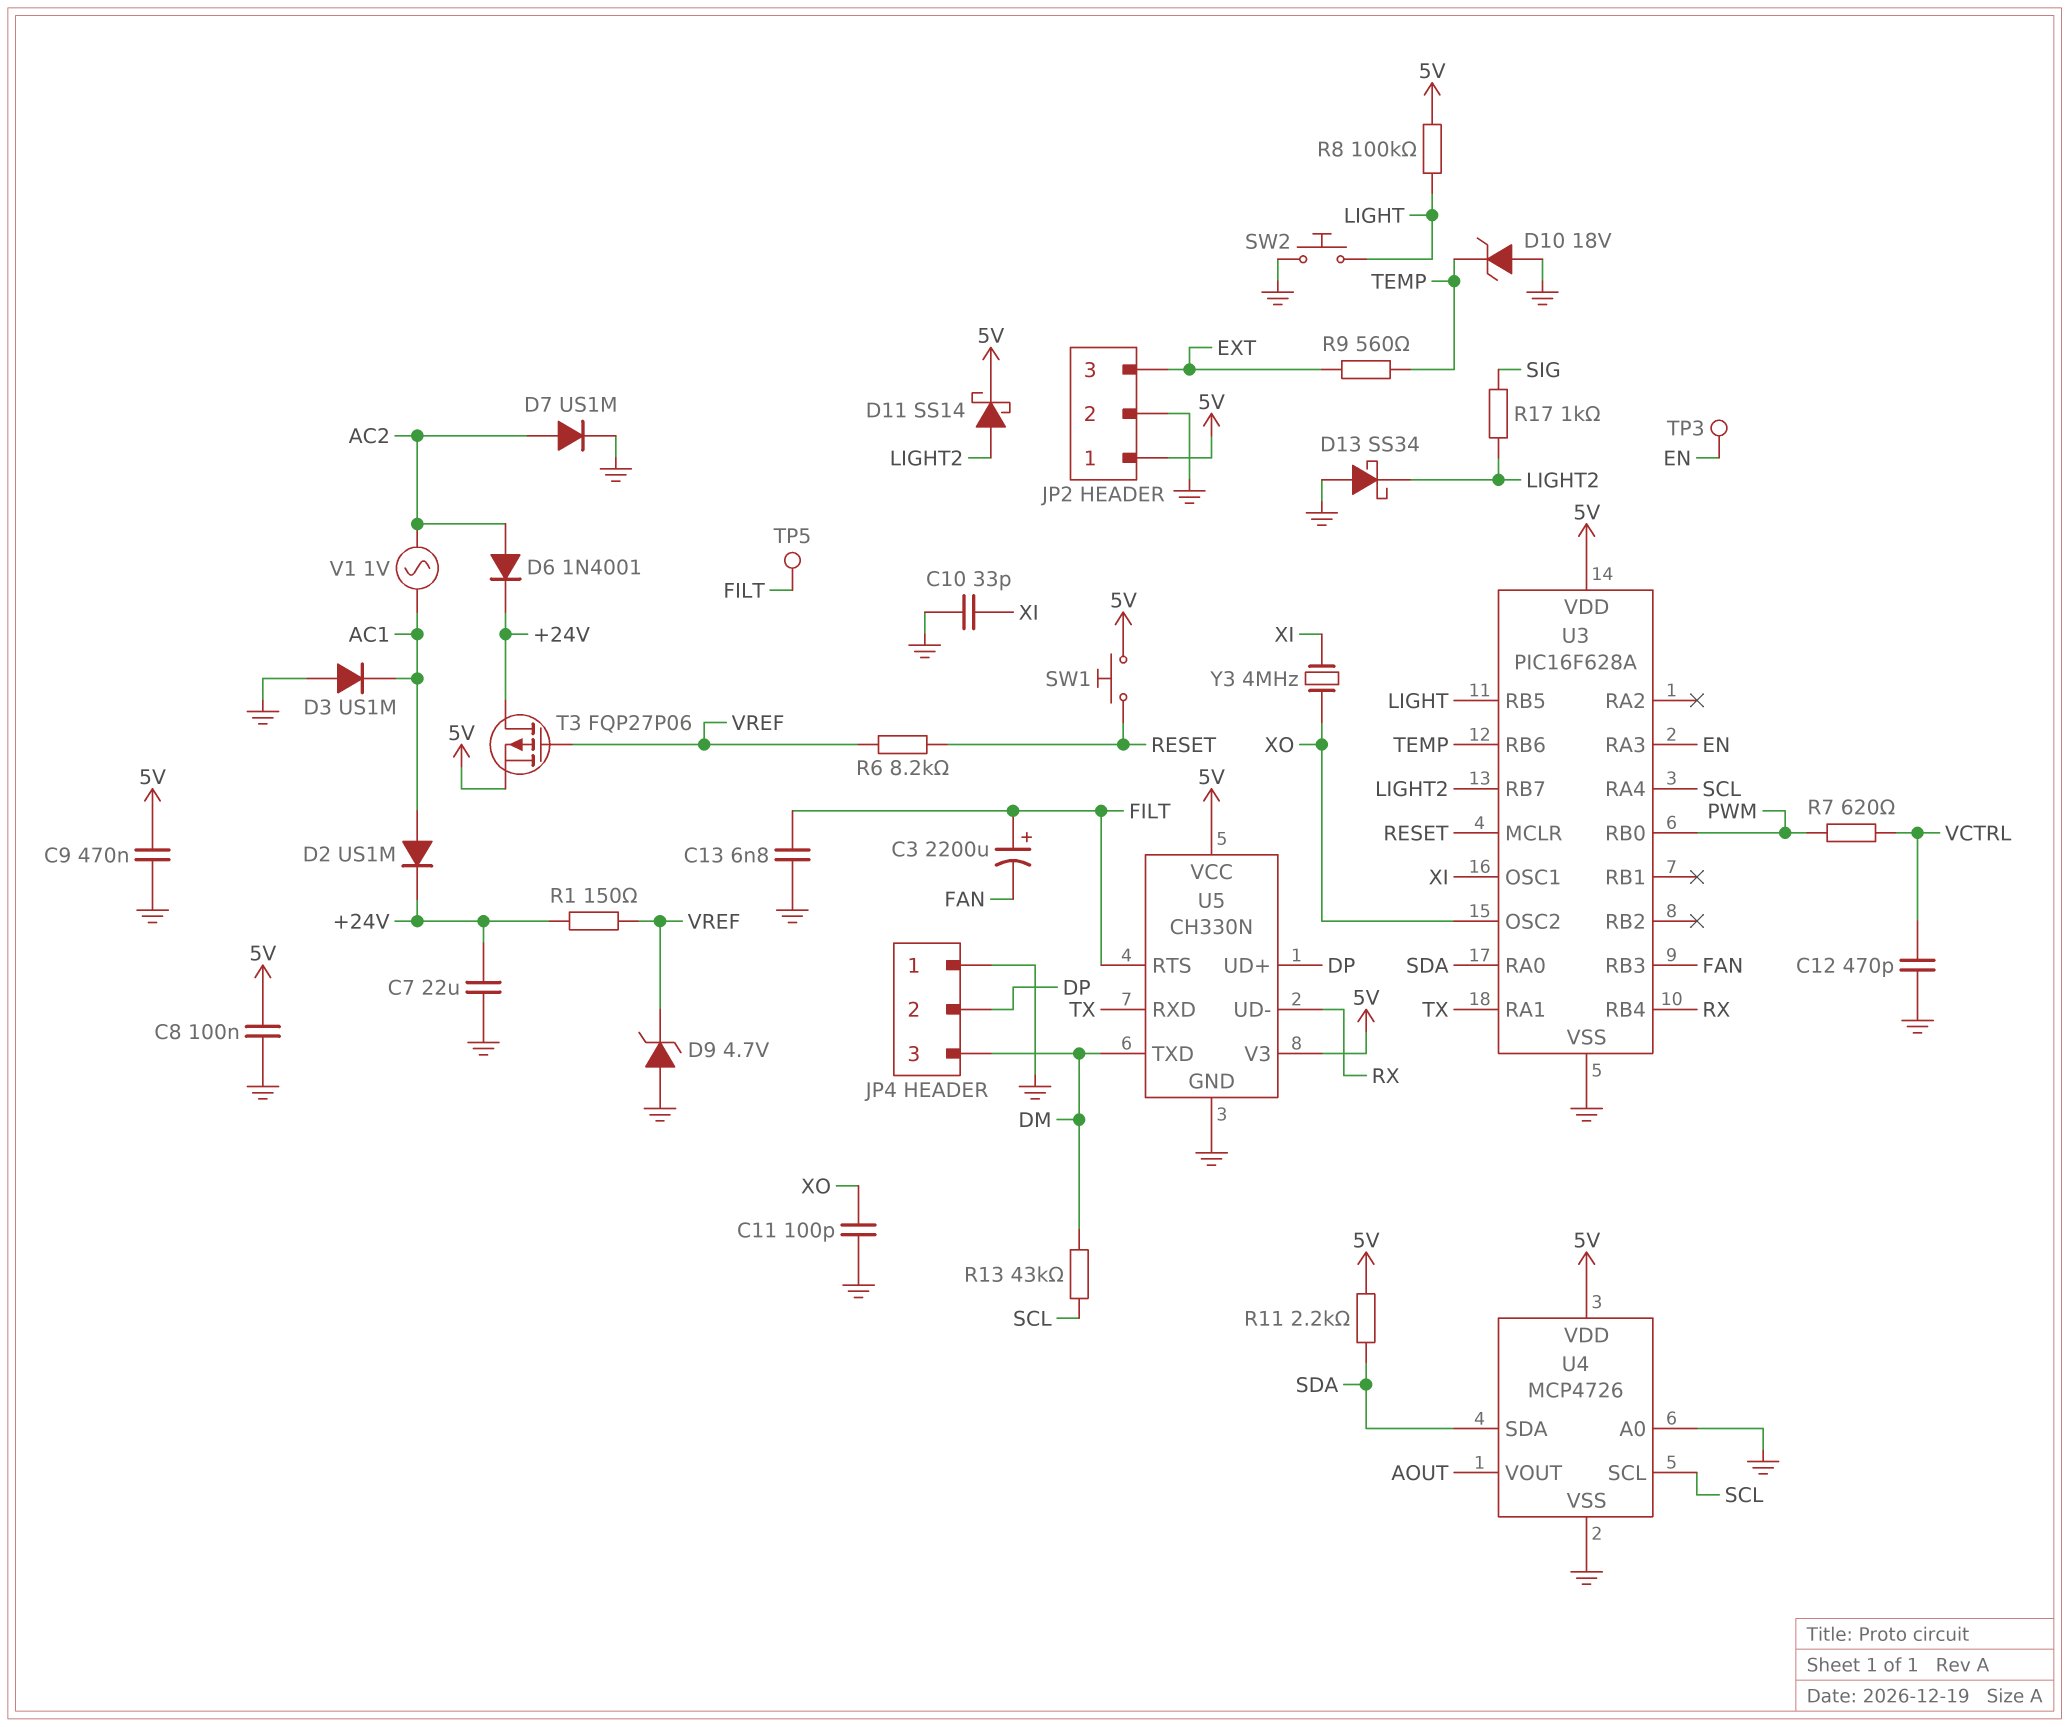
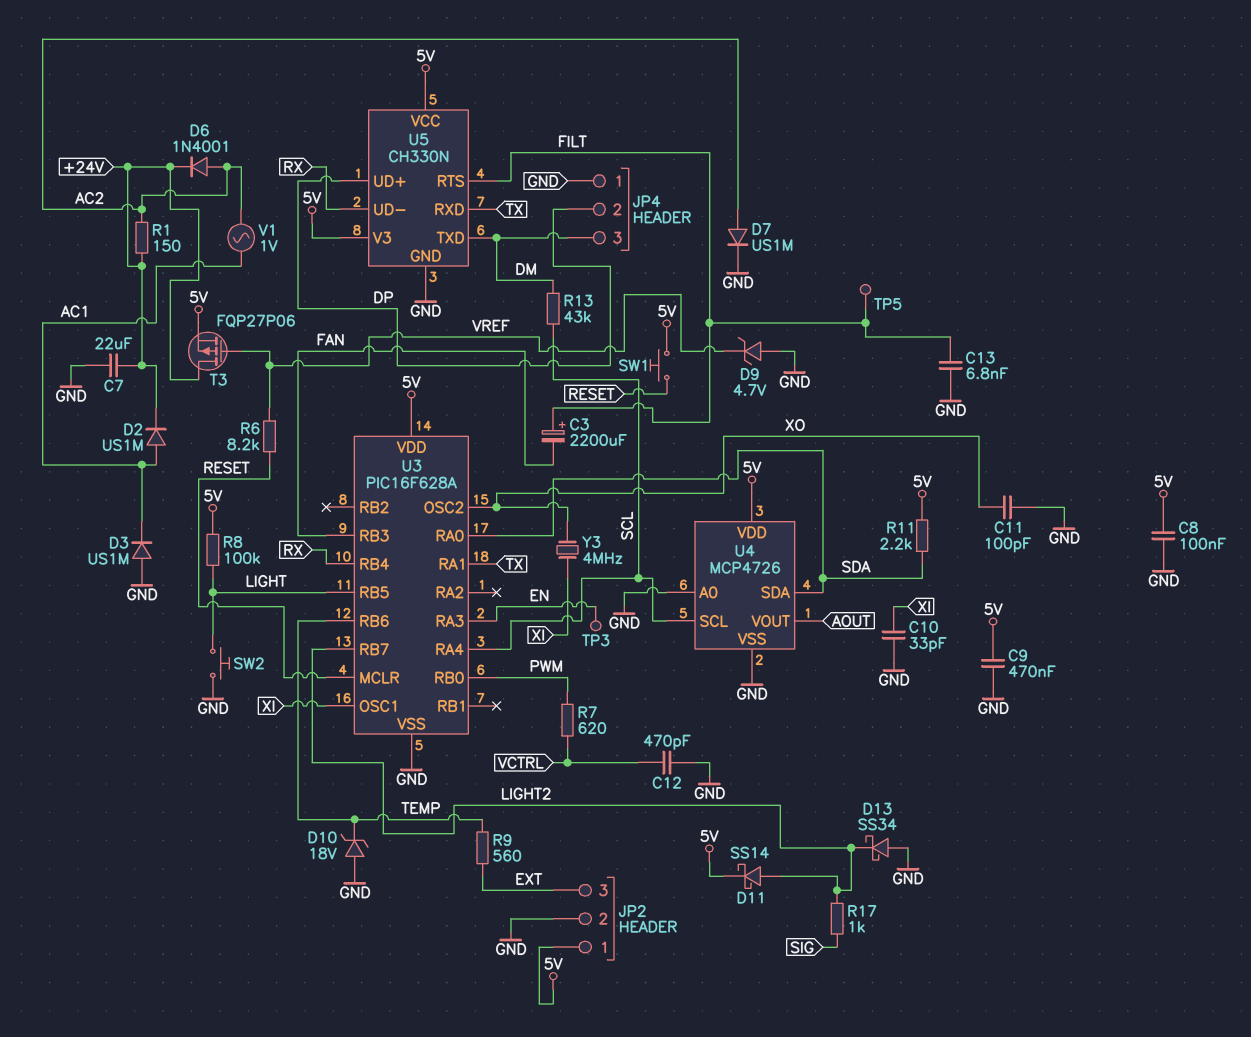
R1: 150 (+24V, VREF) -> 150 (+24V, AC2)

